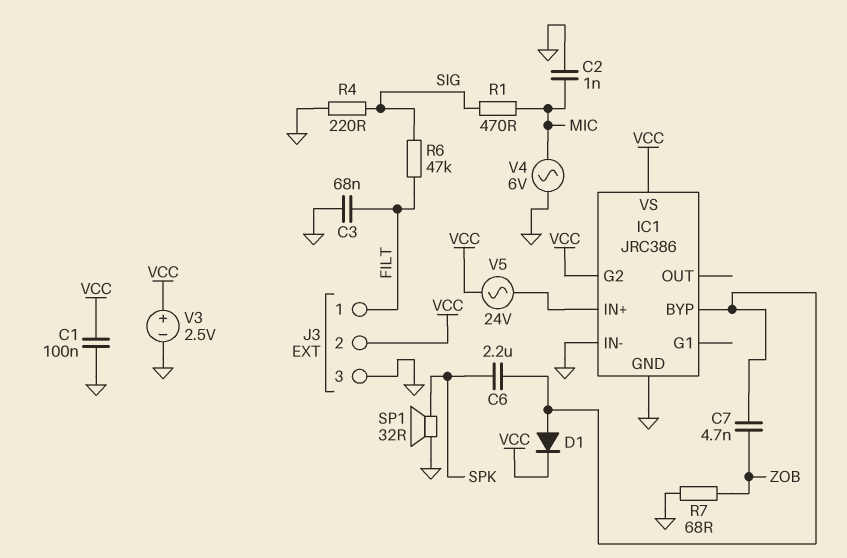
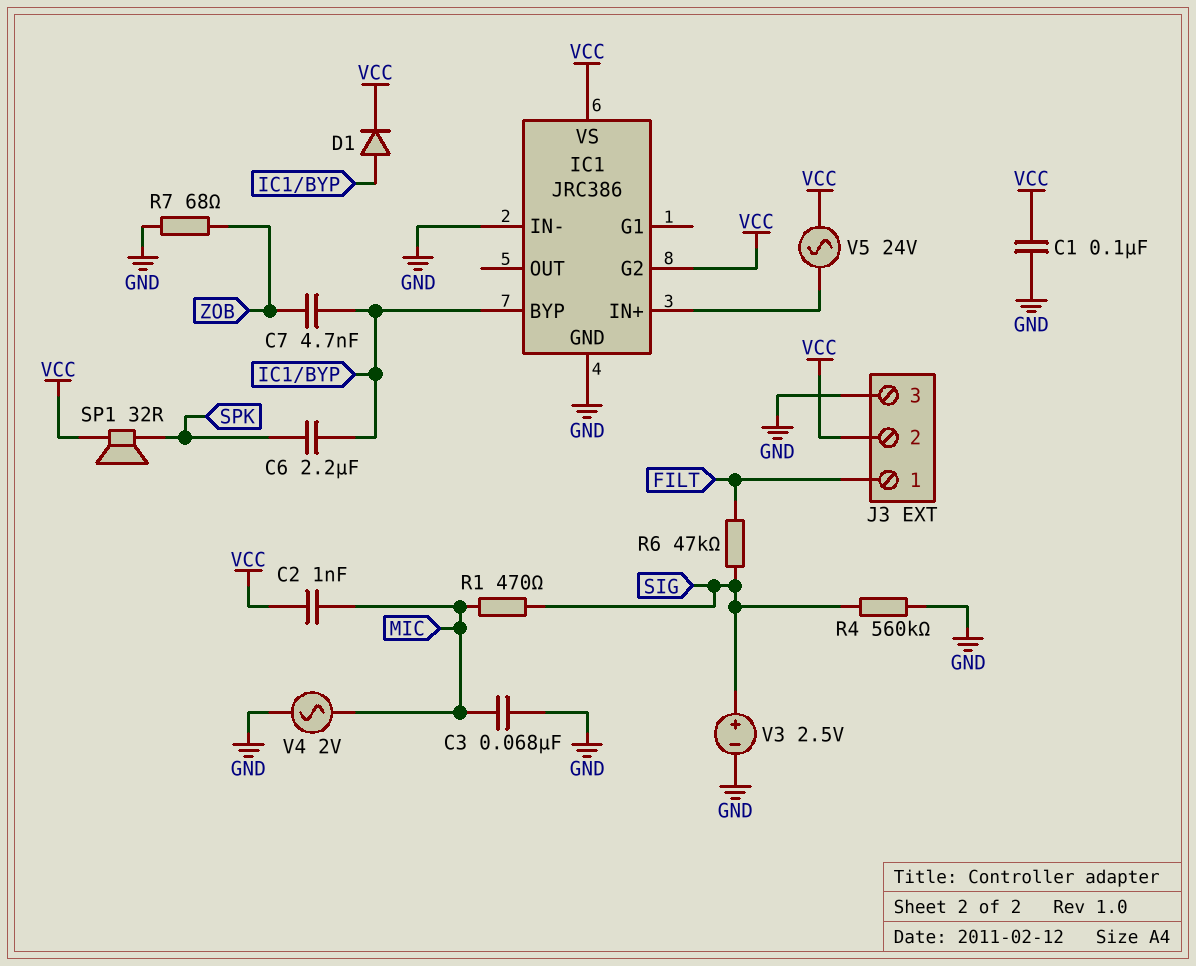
C2: 1nF (GND, MIC) -> 1nF (MIC, VCC)
C3: 68nF (FILT, GND) -> 68nF (GND, MIC)
R4: 220 (GND, SIG) -> 560k (GND, SIG)
SP1: speaker 32R (GND, SPK) -> speaker 32R (SPK, VCC)
V3: 2.5V (plus VCC, minus GND) -> 2.5V (plus SIG, minus GND)
V4: AC 6V (GND, MIC) -> AC 2V (GND, MIC)

